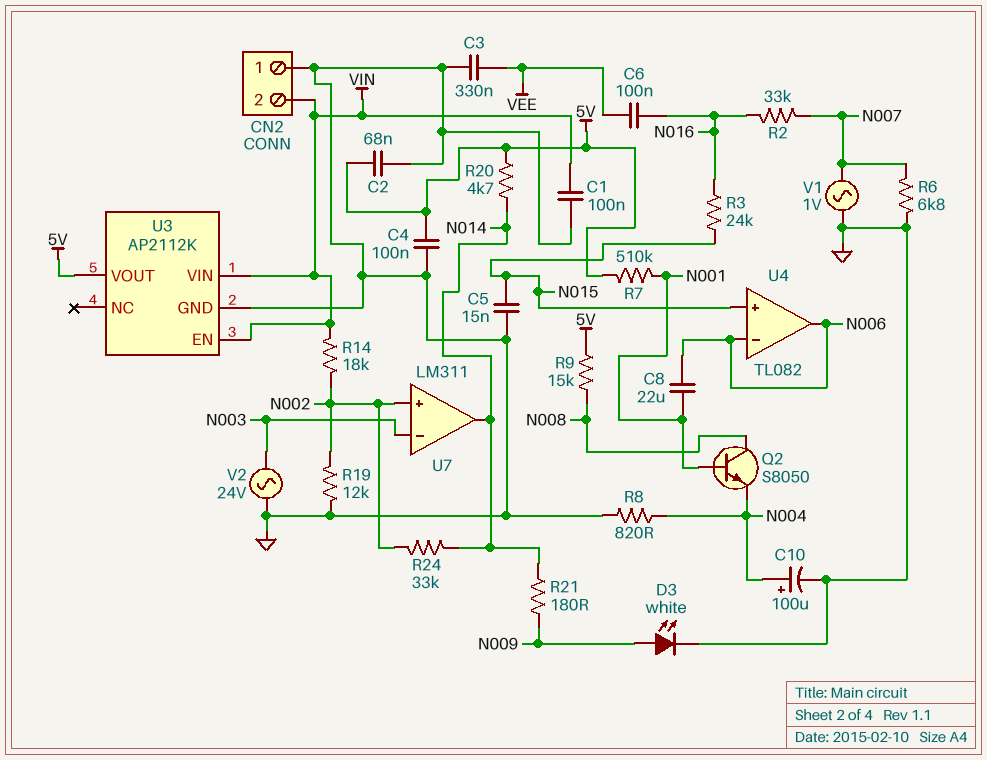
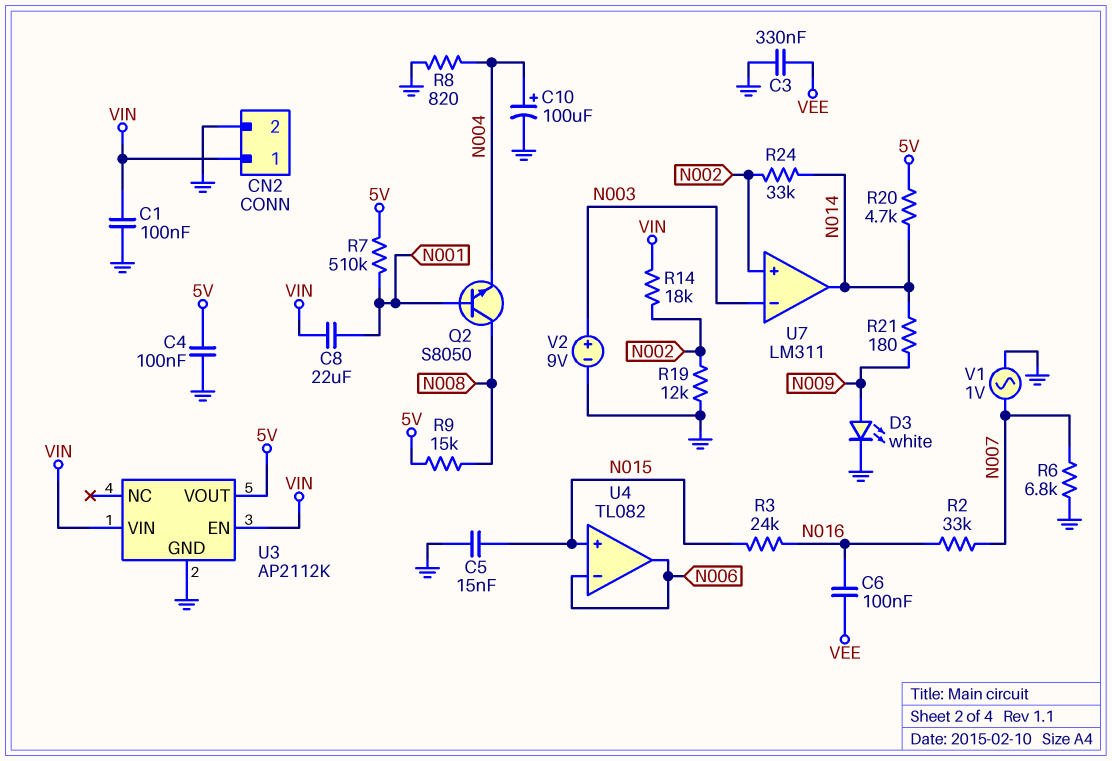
C2: 68nF (5V, GND) -> none
C8: 22uF (N001, N006) -> 22uF (N001, VIN)
CN2 pin 1: GND -> VIN
CN2 pin 2: VIN -> GND
V2: AC 24V (GND, N003) -> 9V (plus N003, minus GND)

